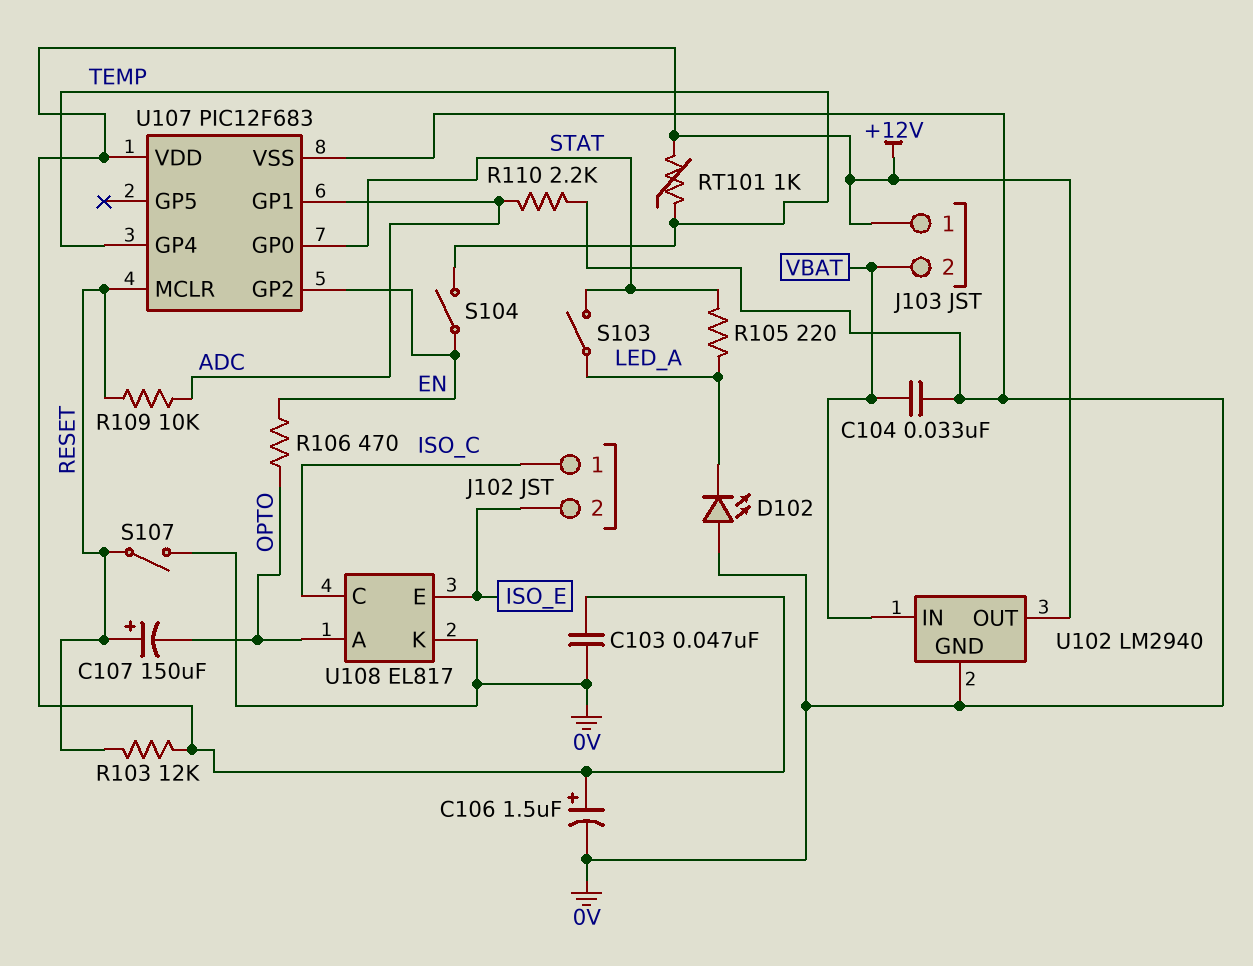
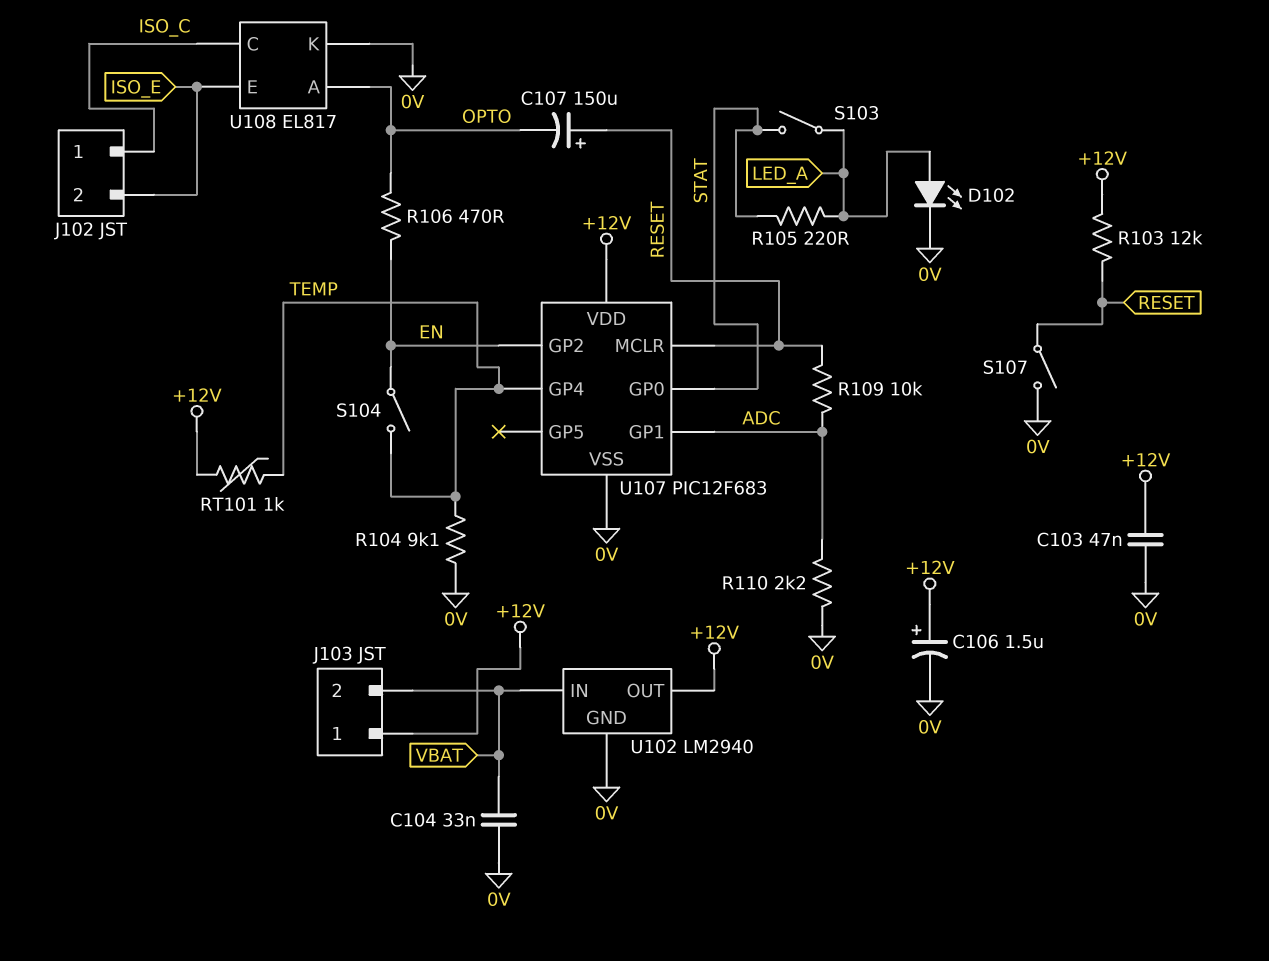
D102: LED (A 0V, K LED_A) -> LED (A LED_A, K 0V)
R104: none -> 9.1k (0V, TEMP)

